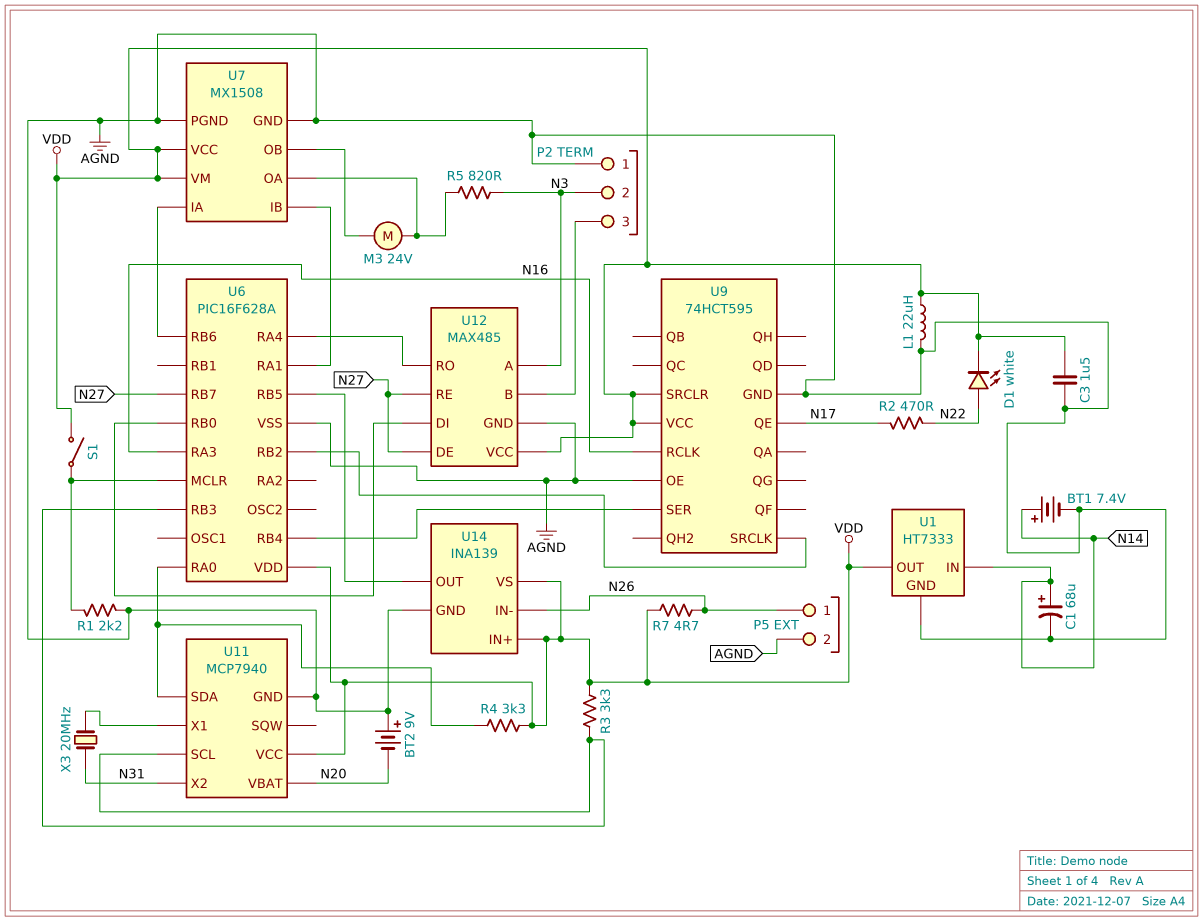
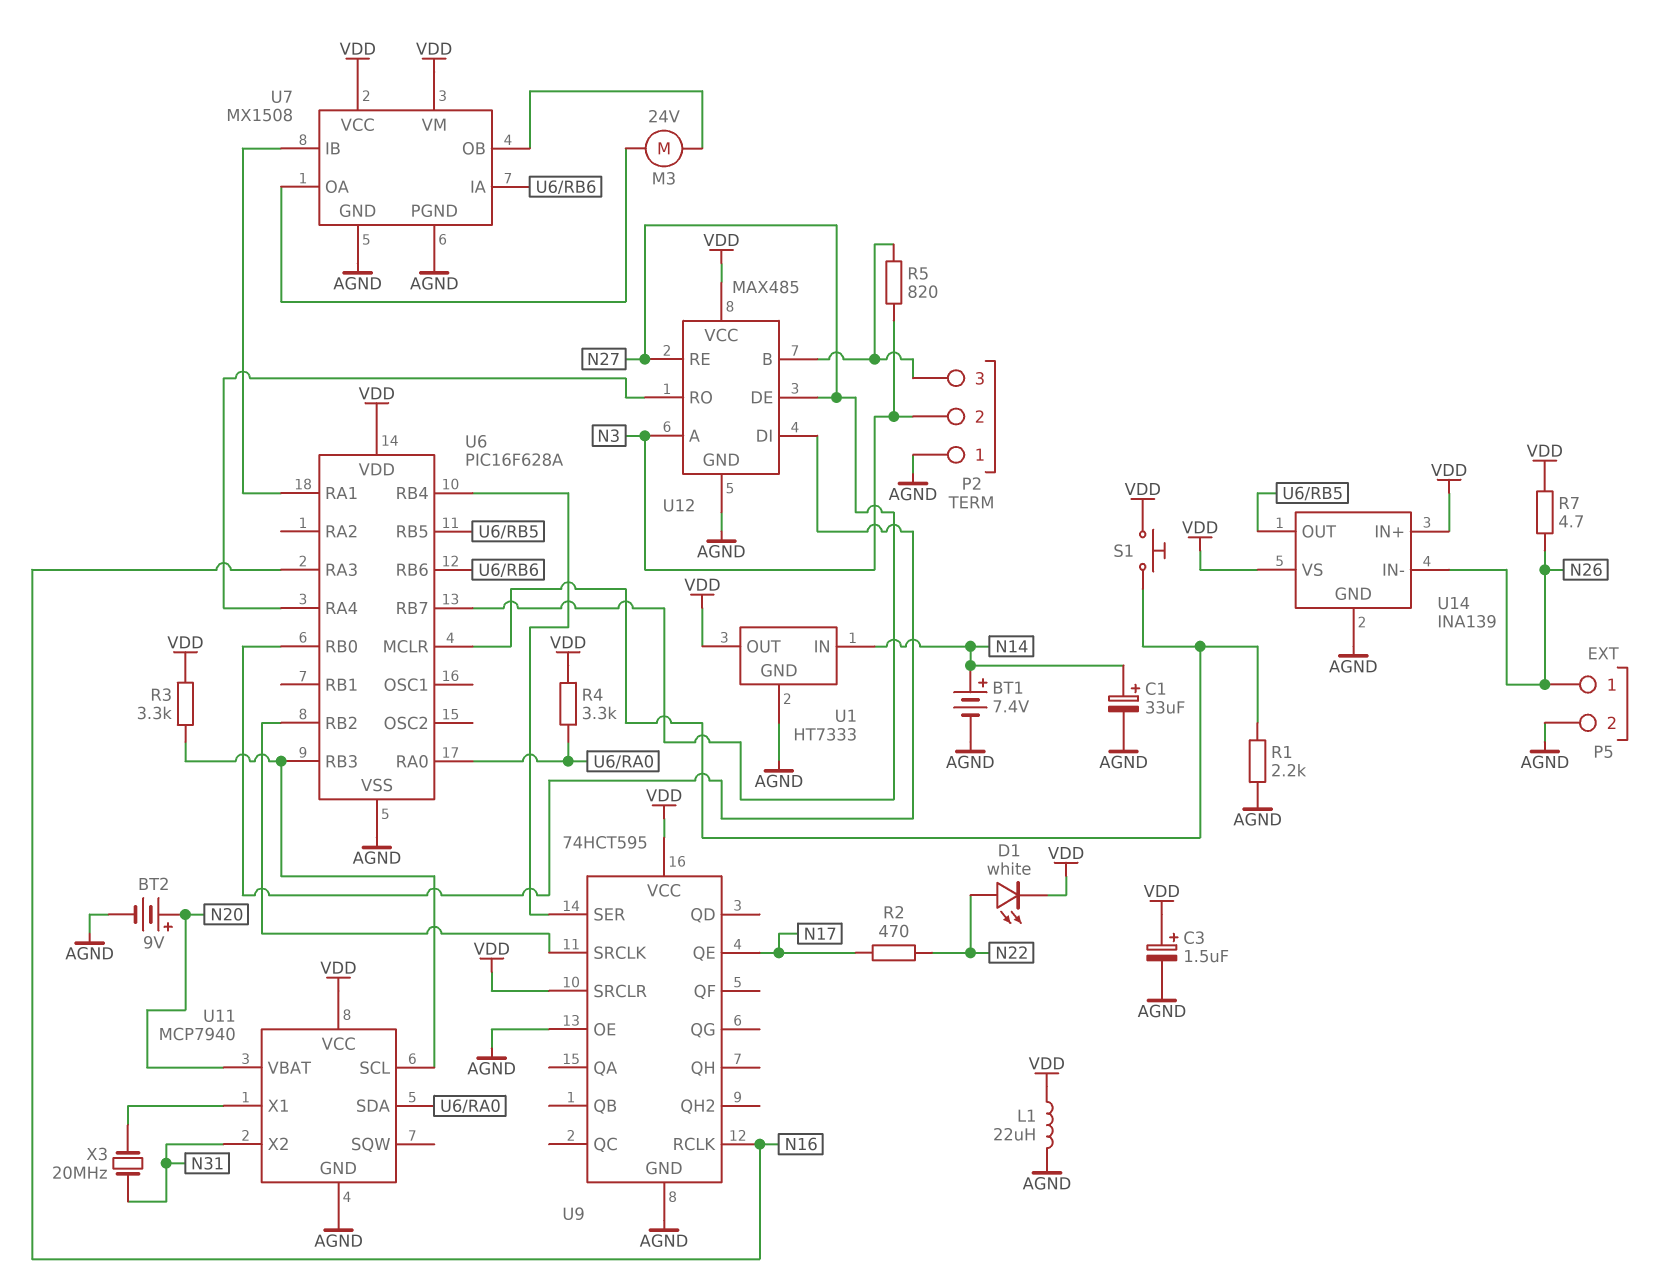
BT2: 9V (plus AGND, minus N20) -> 9V (plus N20, minus AGND)
C1: 68uF (plus N14, minus AGND) -> 33uF (plus N14, minus AGND)
C3: 1.5uF (AGND, VDD) -> 1.5uF (plus VDD, minus AGND)
R5: 820 (N3, U7/OA) -> 820 (N3, P2/3)
S1: switch (U6/MCLR, VDD) -> button (U6/MCLR, VDD)

